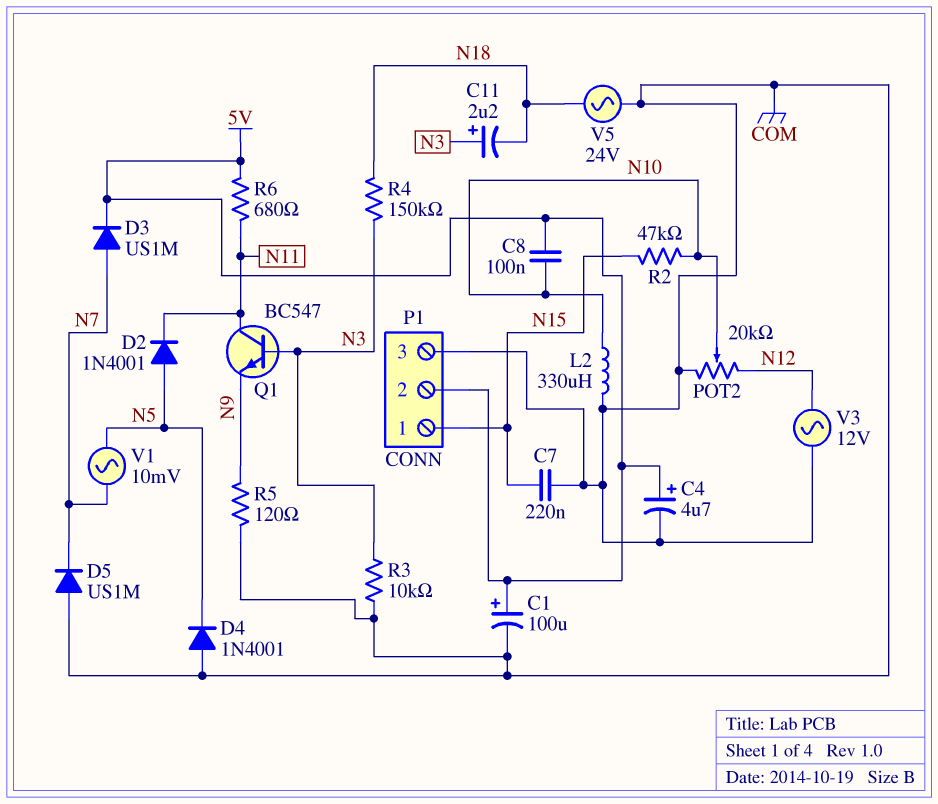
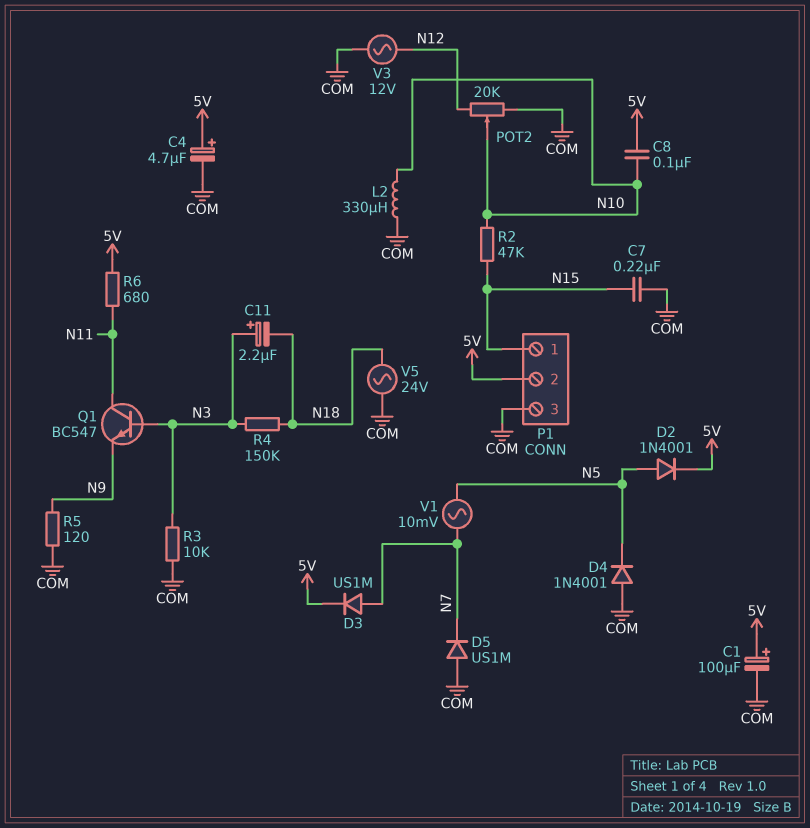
D2: diode 1N4001 (A N5, K N11) -> diode 1N4001 (A N5, K 5V)

